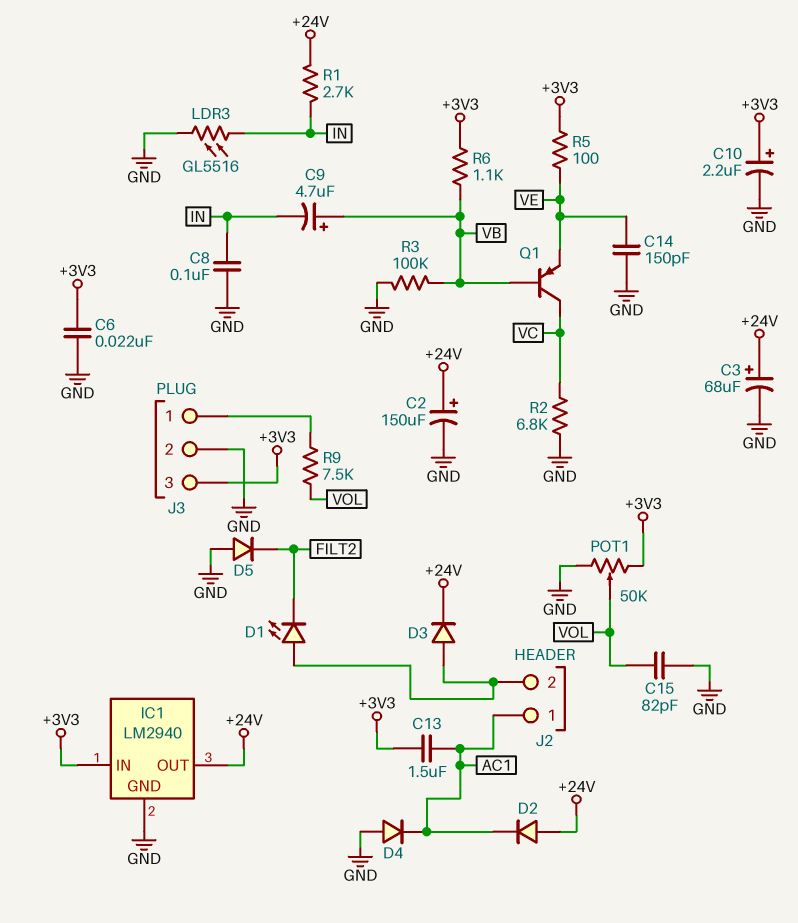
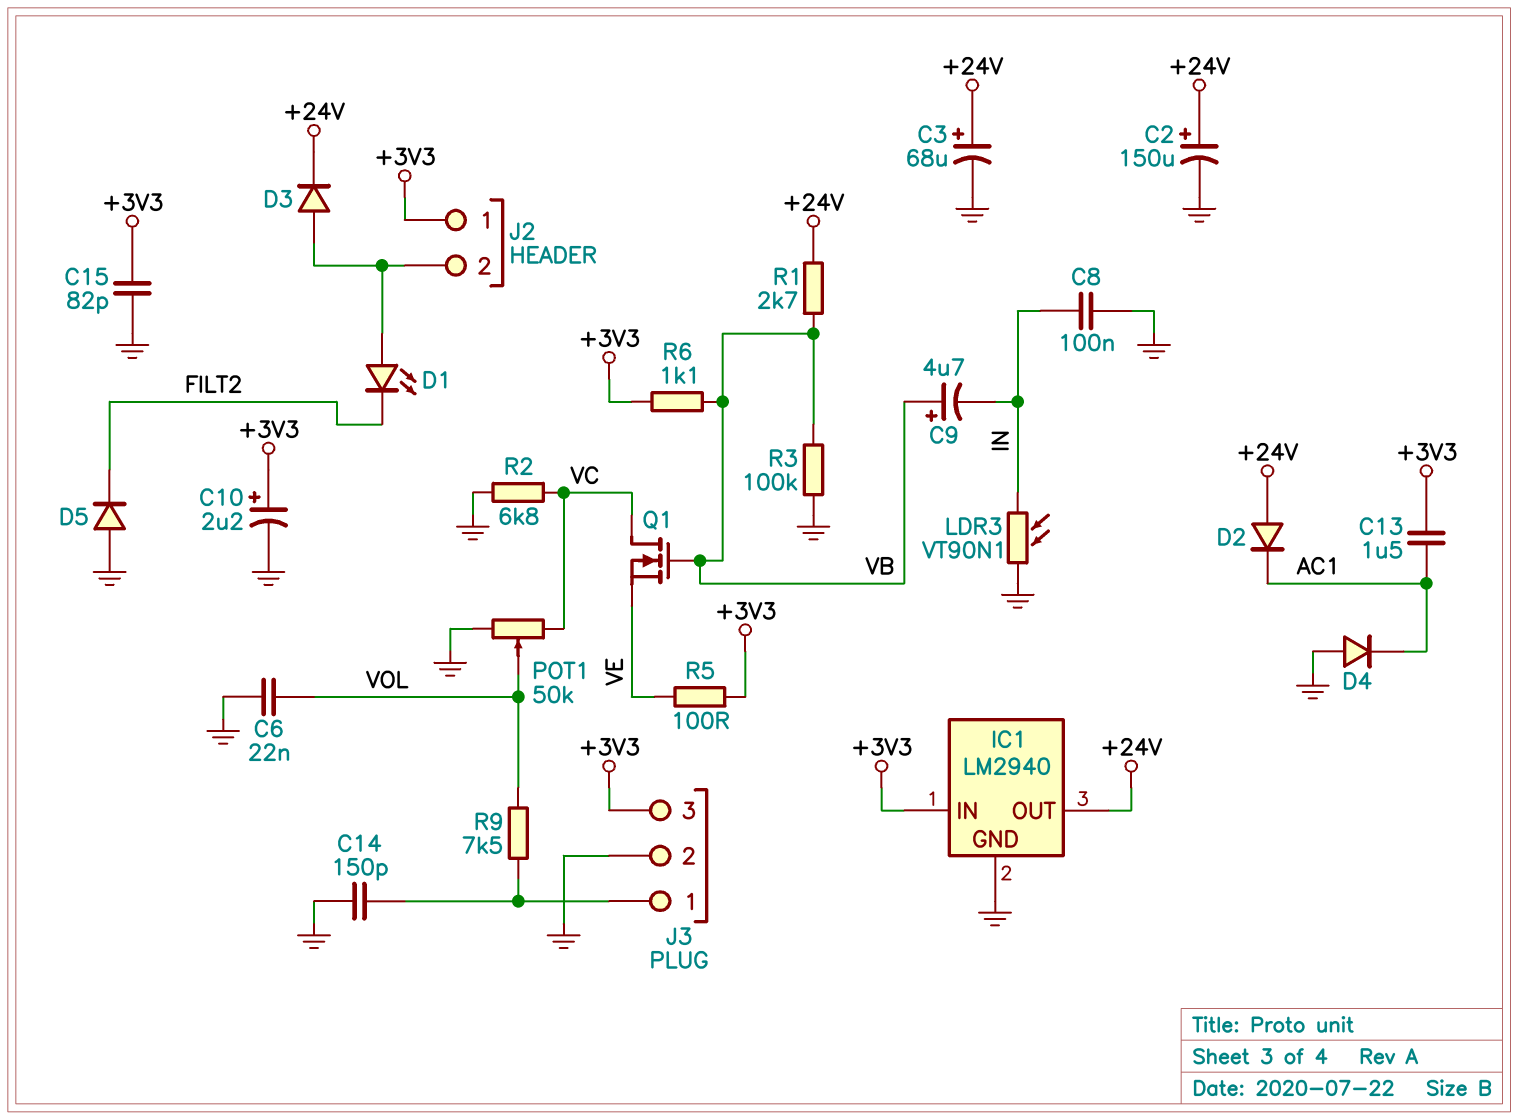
C6: 22nF (+3V3, GND) -> 22nF (GND, VOL)
C14: 150pF (GND, VE) -> 150pF (GND, J3/1)
C15: 82pF (GND, VOL) -> 82pF (+3V3, GND)
J2 pin 1: AC1 -> +3V3
LDR3: GL5516 (GND, IN) -> VT90N1 (GND, IN)
POT1: 50k (+3V3, GND, wiper VOL) -> 50k (GND, VC, wiper VOL)
Q1: PNP (B VB, C VC, E VE) -> NMOS (G VB, D VC, S VE)
R1: 2.7k (+24V, IN) -> 2.7k (+24V, VB)

